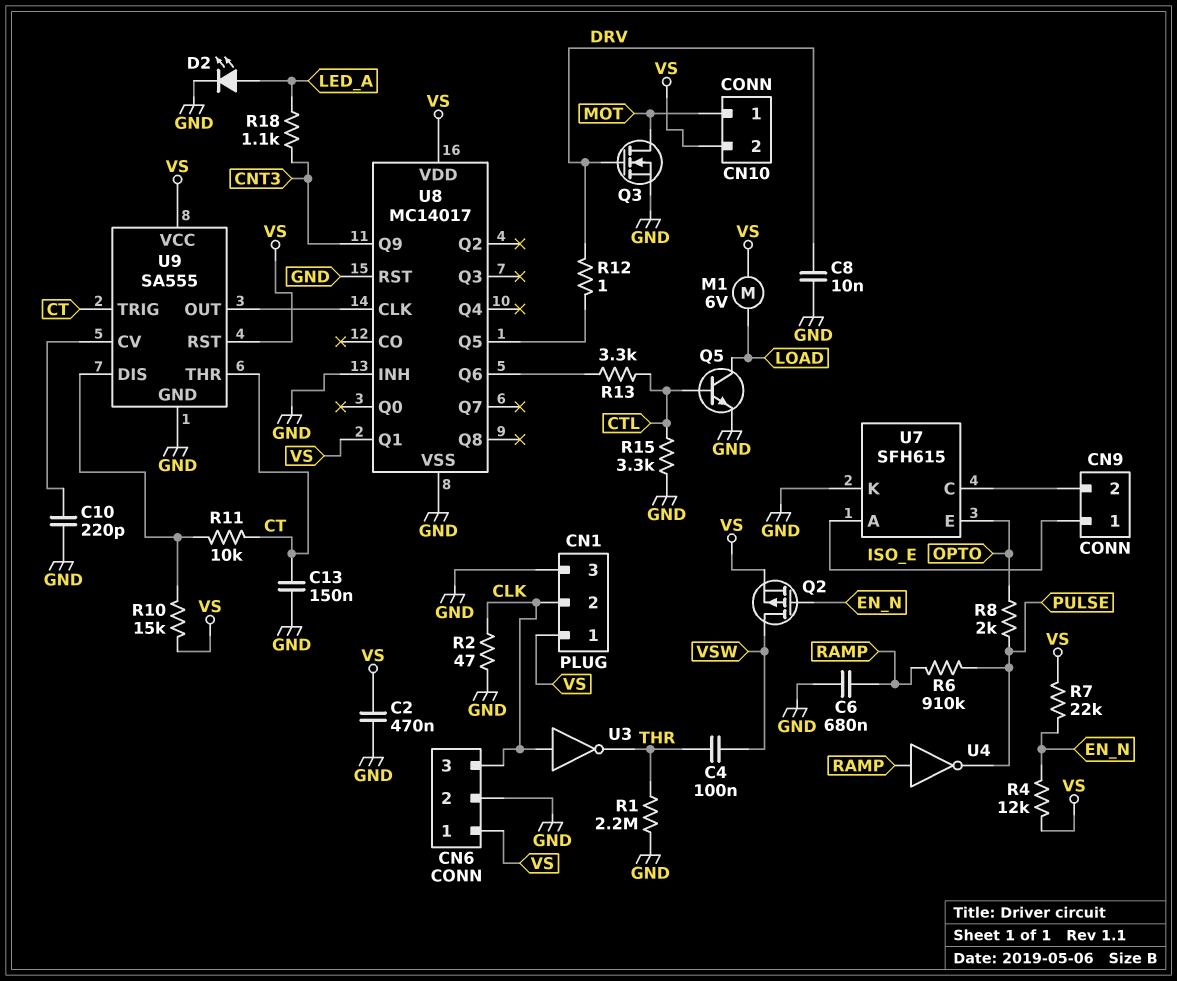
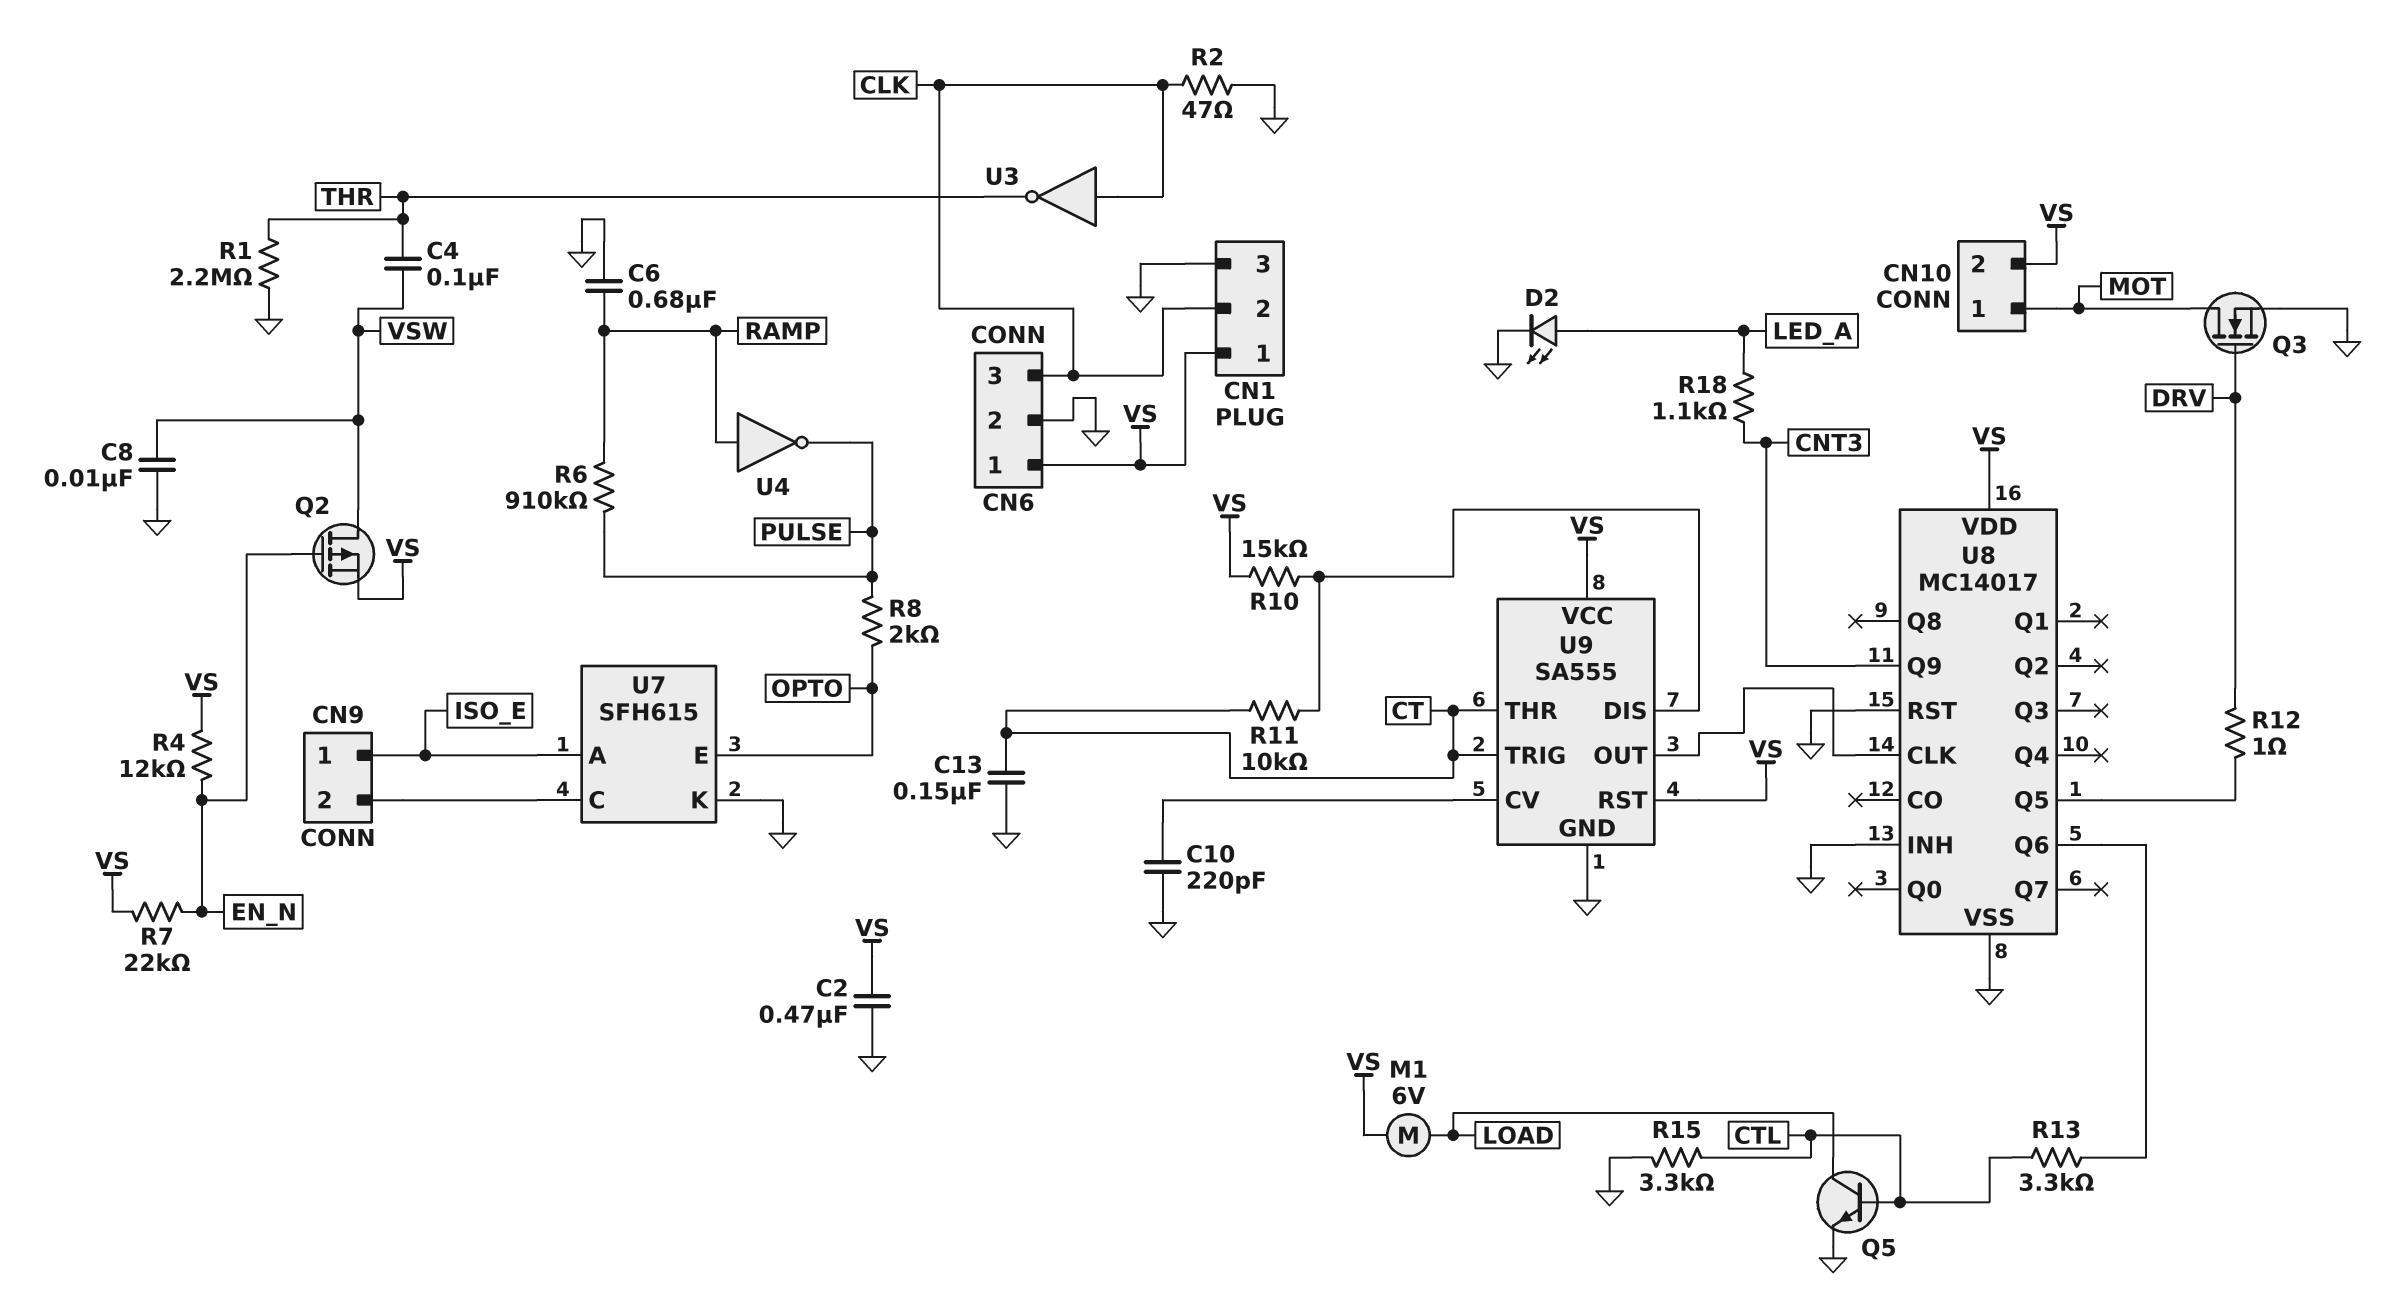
C8: 10nF (DRV, GND) -> 10nF (GND, VSW)
U8 pin Q1: VS -> none

